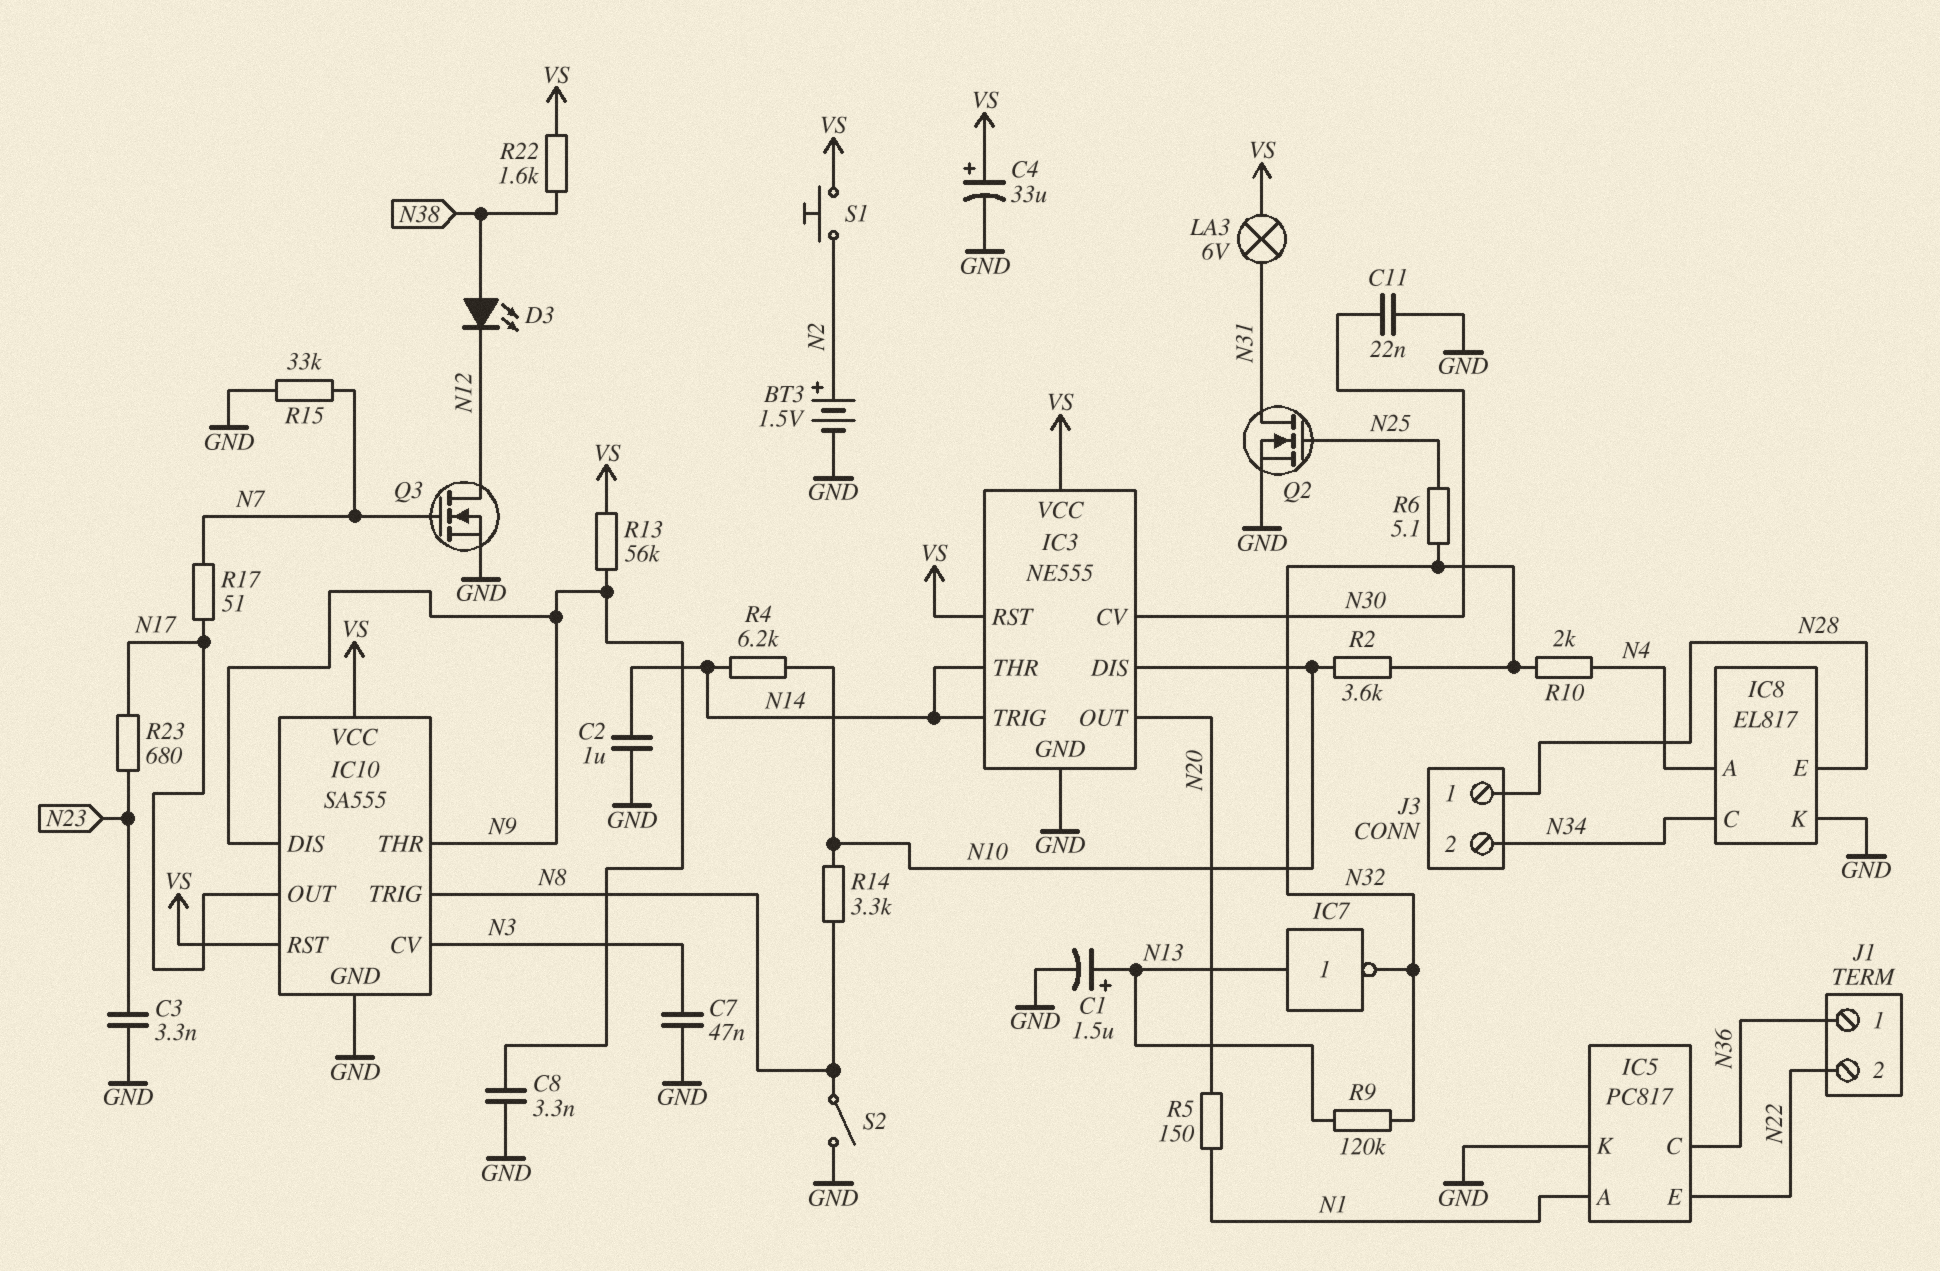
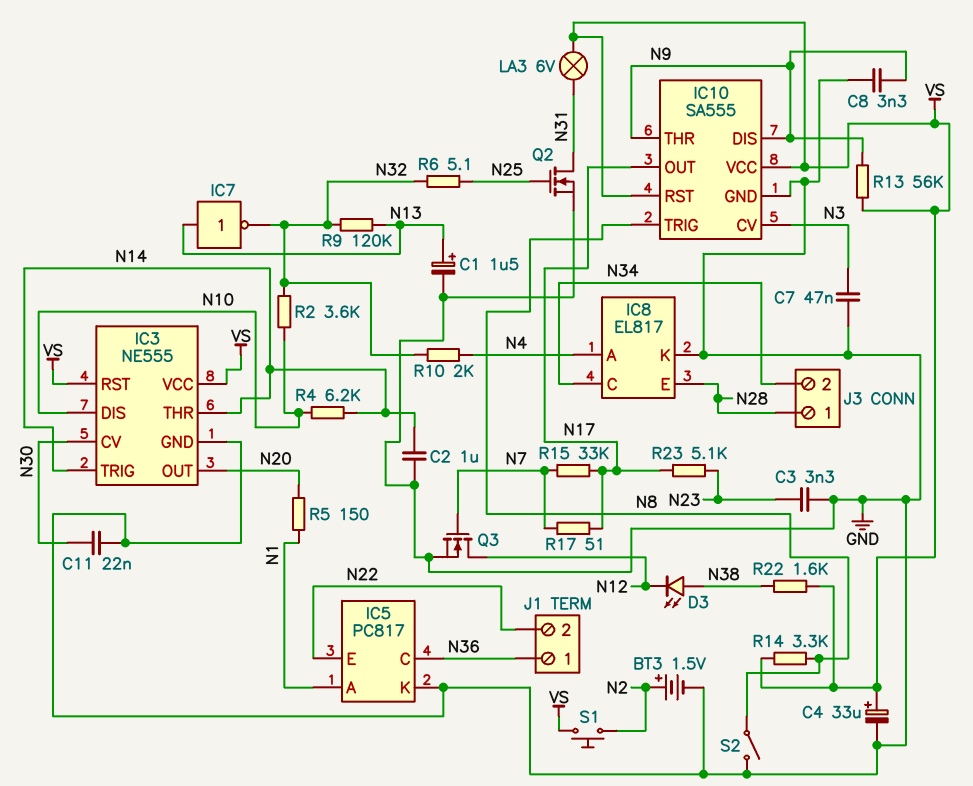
R14: 3.3k (N8, N10) -> 3.3k (N8, VS)
R15: 33k (GND, N7) -> 33k (N7, N17)
R23: 680 (N17, N23) -> 5.1k (N17, N23)

